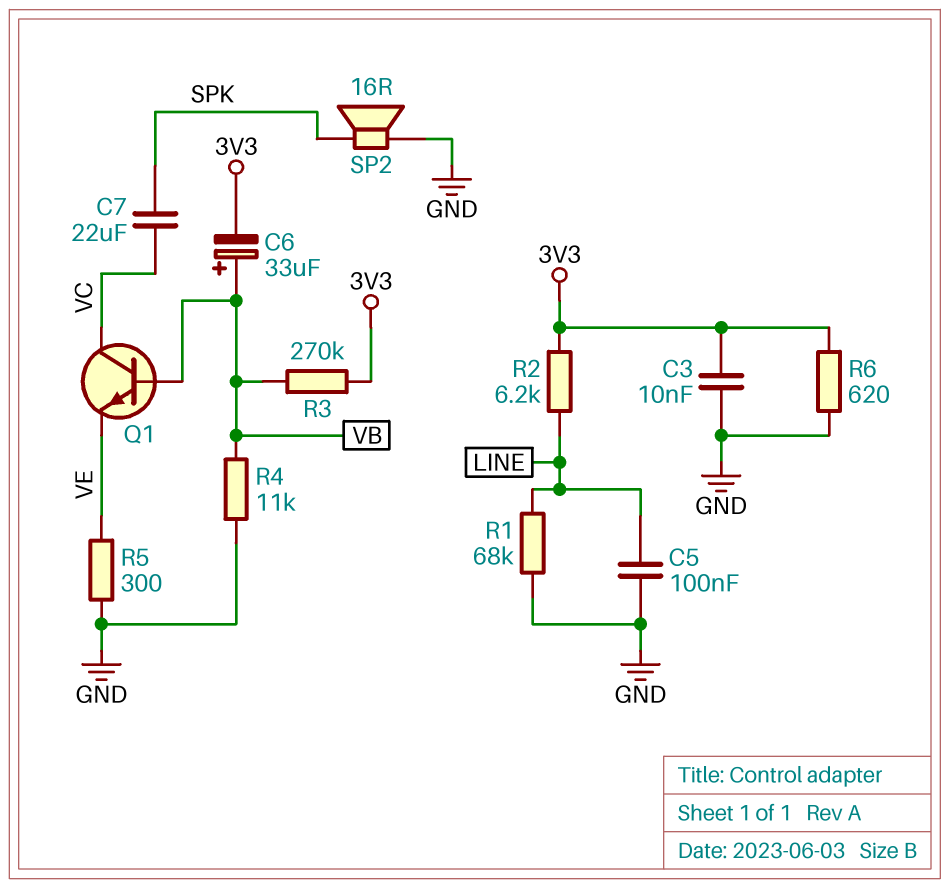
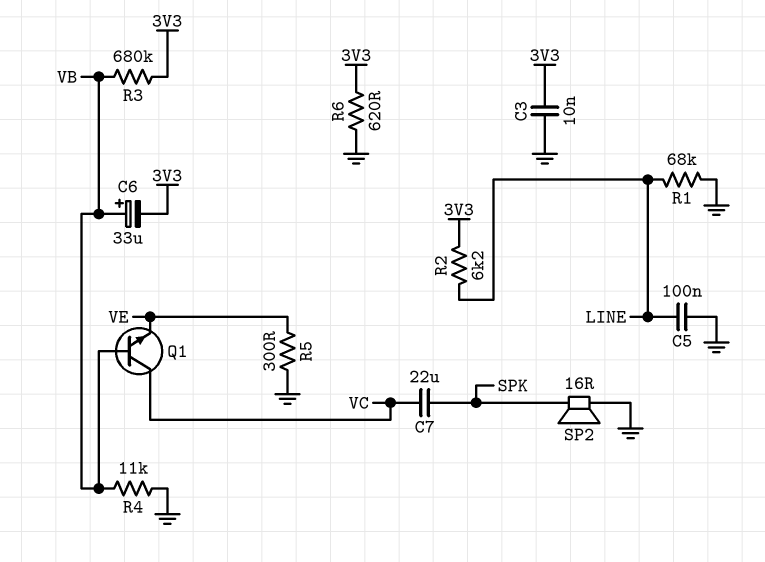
R3: 270k (3V3, VB) -> 680k (3V3, VB)

